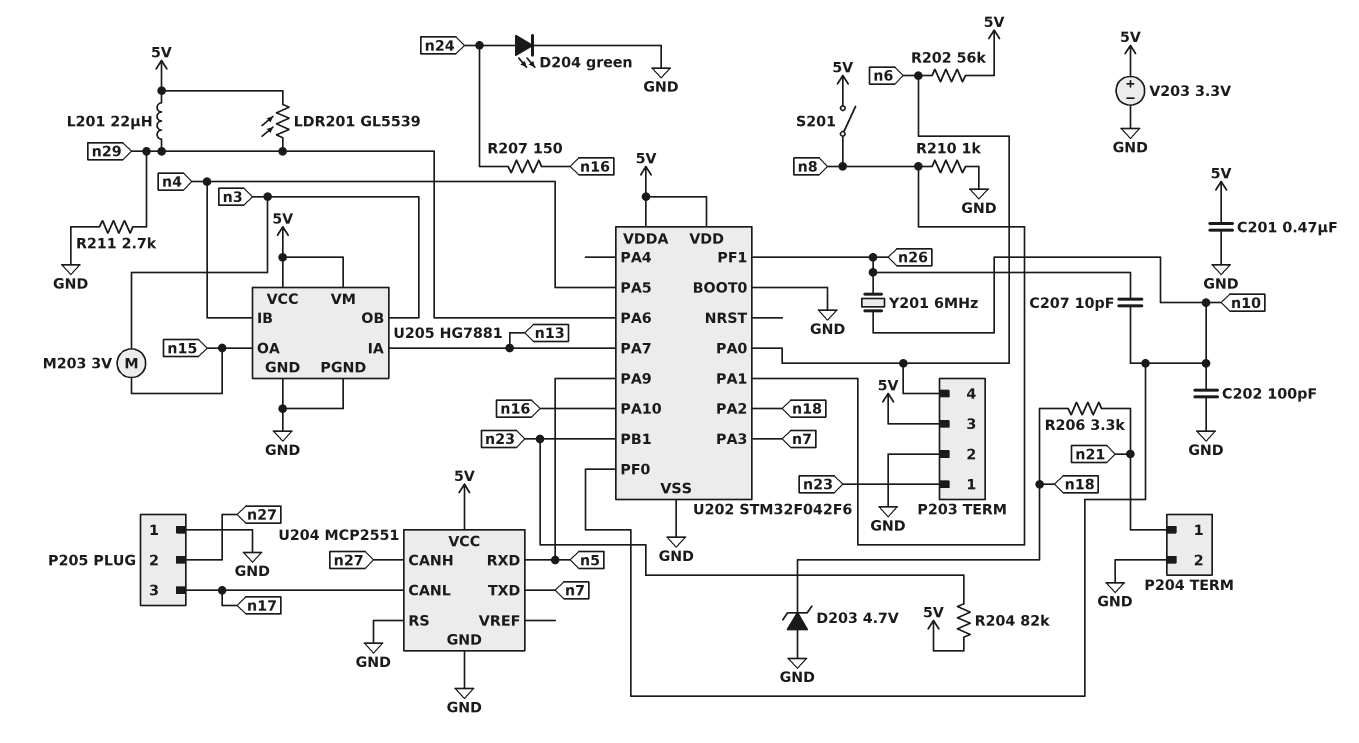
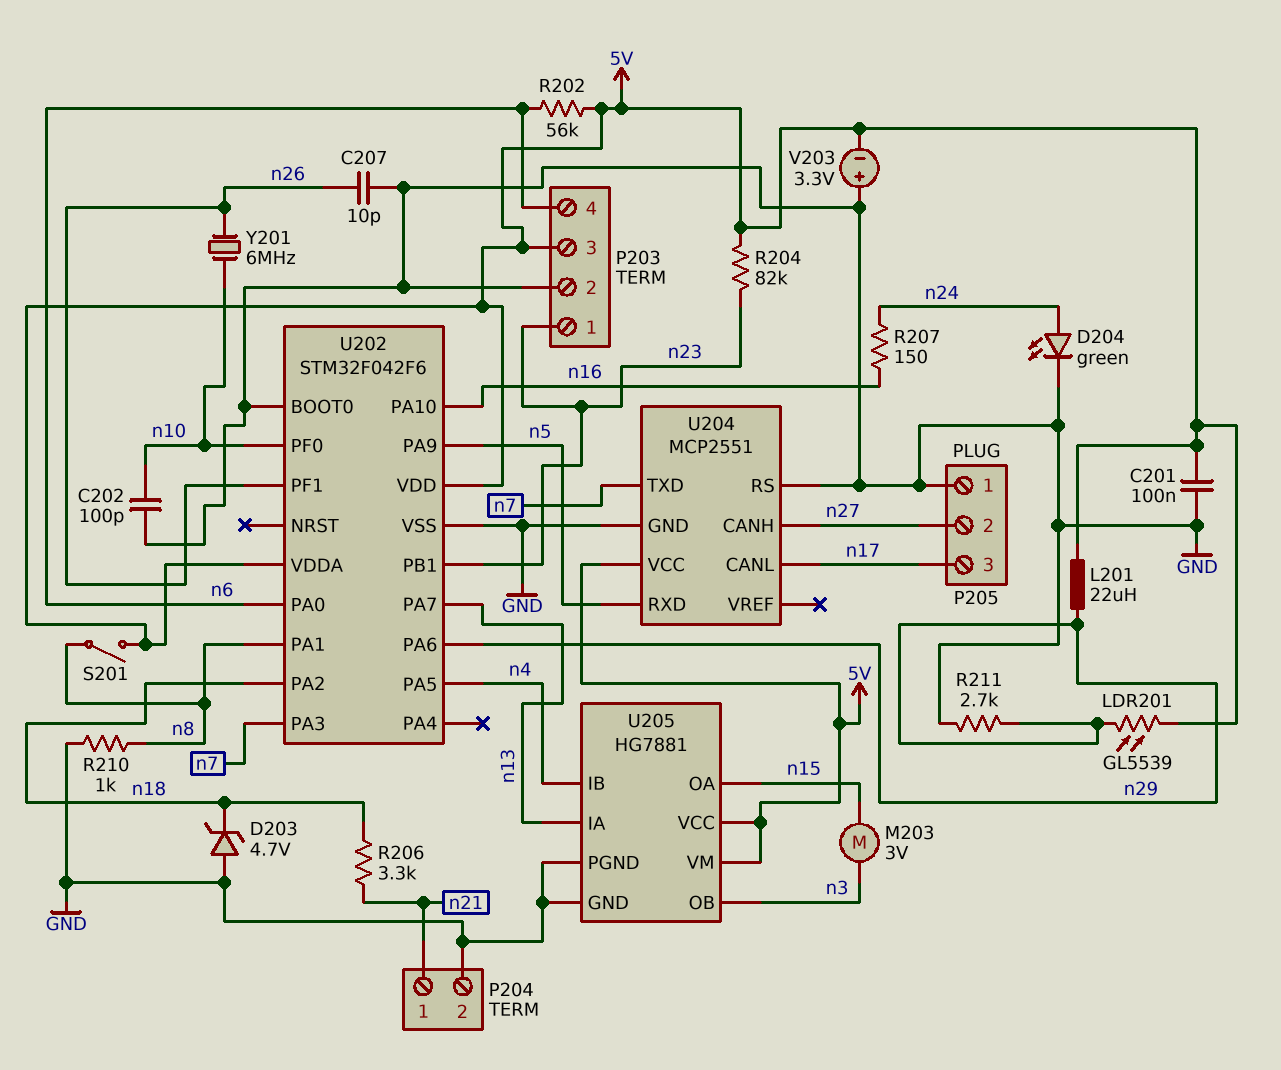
C201: 470nF (5V, GND) -> 100nF (5V, GND)
C207: 10pF (n10, n26) -> 10pF (GND, n26)
V203: 3.3V (plus 5V, minus GND) -> 3.3V (plus GND, minus 5V)

